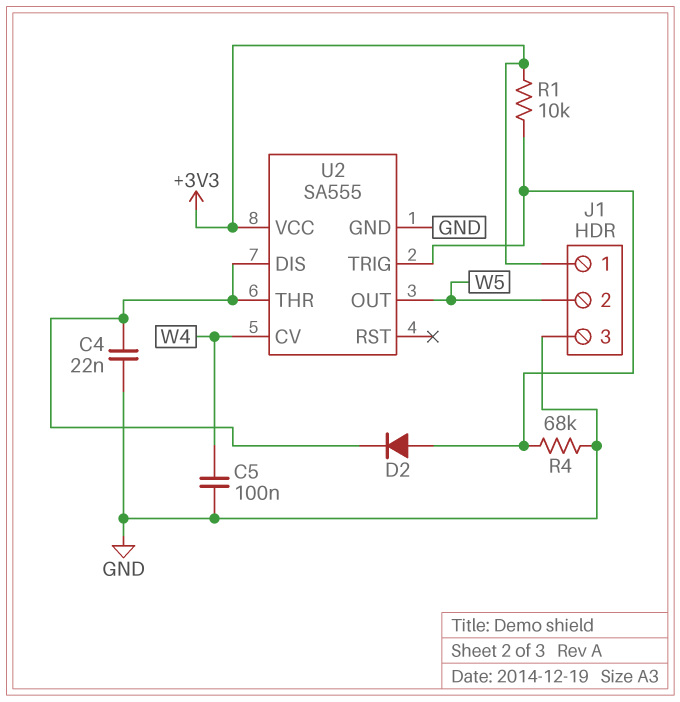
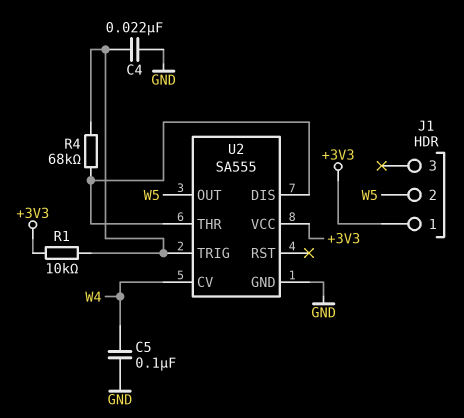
C4: 22nF (GND, U2/DIS) -> 22nF (GND, U2/TRIG)
D2: diode (A U2/TRIG, K U2/DIS) -> none
J1 pin 3: GND -> none
R4: 68k (GND, U2/TRIG) -> 68k (U2/DIS, U2/TRIG)

